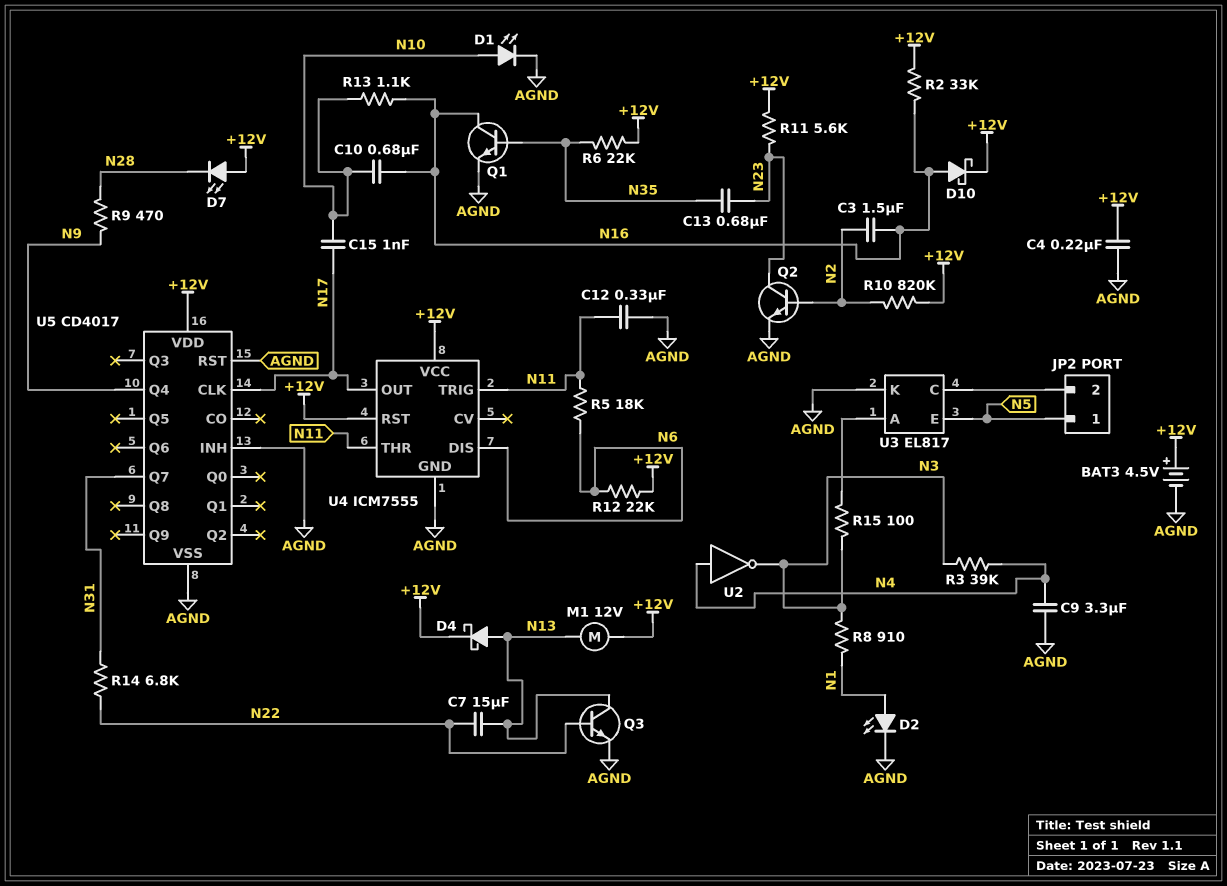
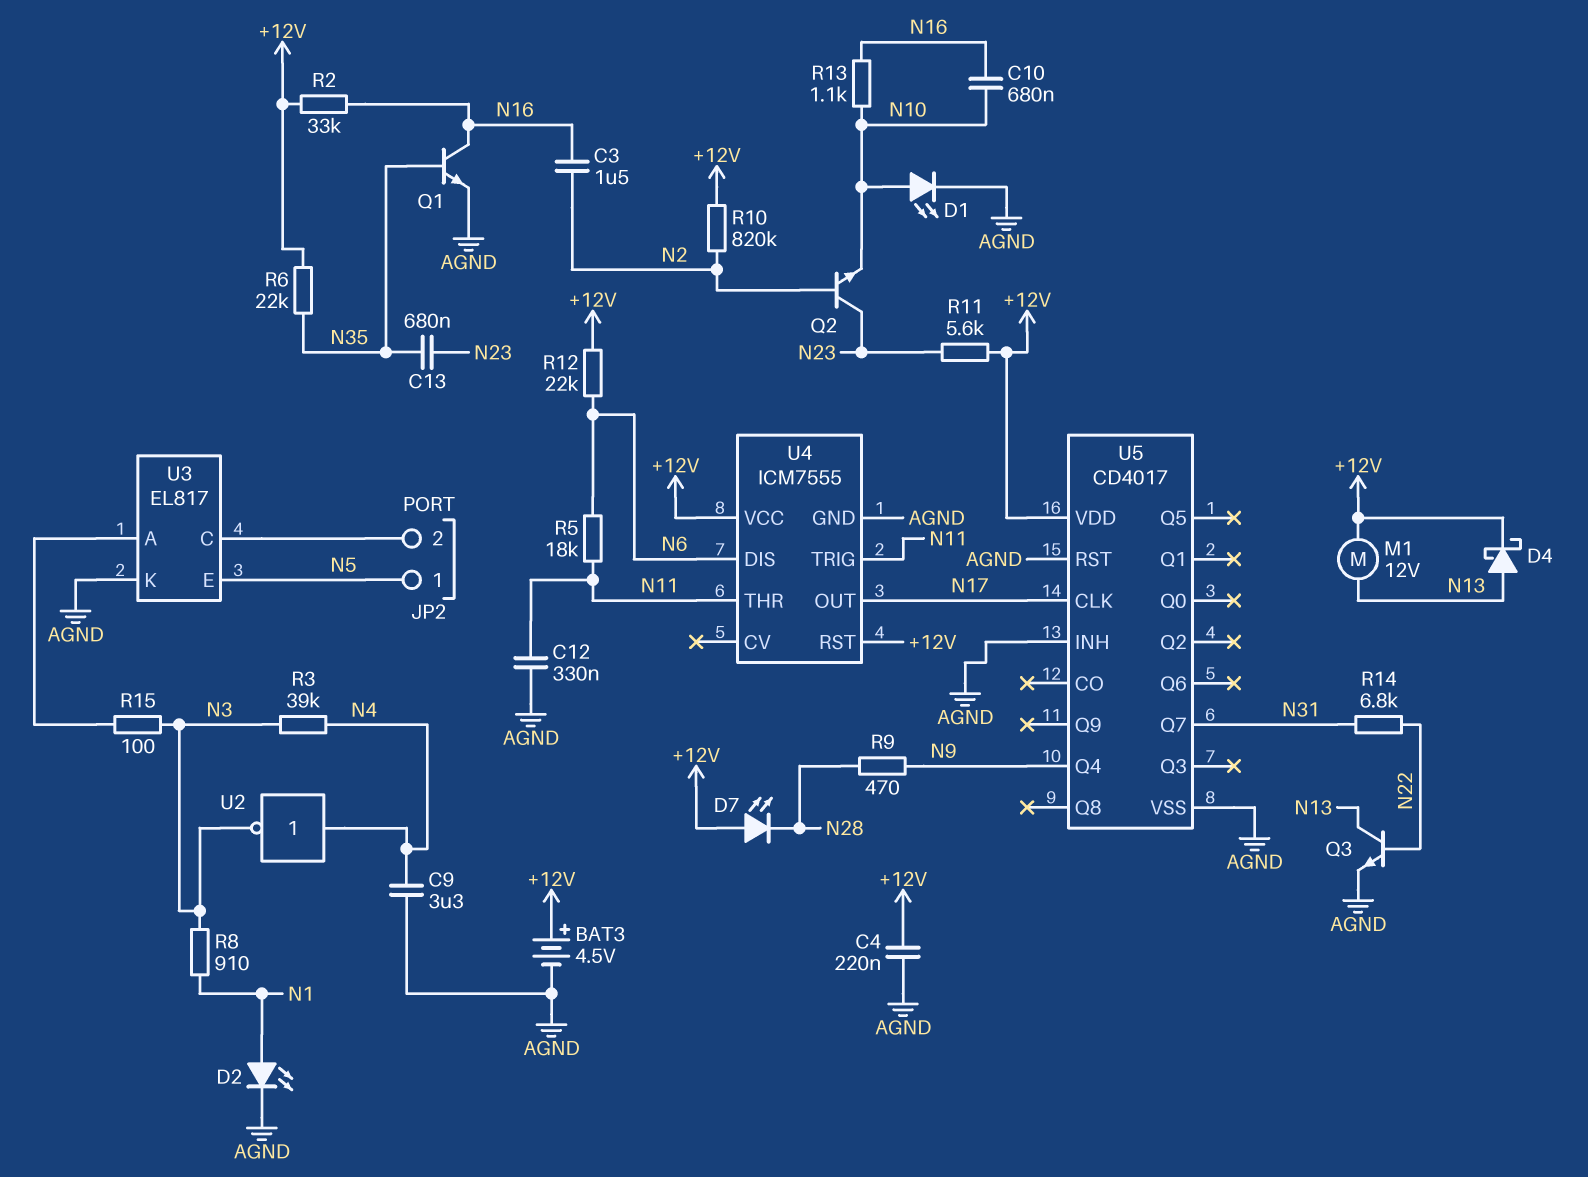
C7: 15uF (N13, N22) -> none
C15: 1nF (N10, N17) -> none
D10: schottky (A N16, K +12V) -> none
Q2: NPN (B N2, C N23, E AGND) -> NPN (B N2, C N23, E N10)

